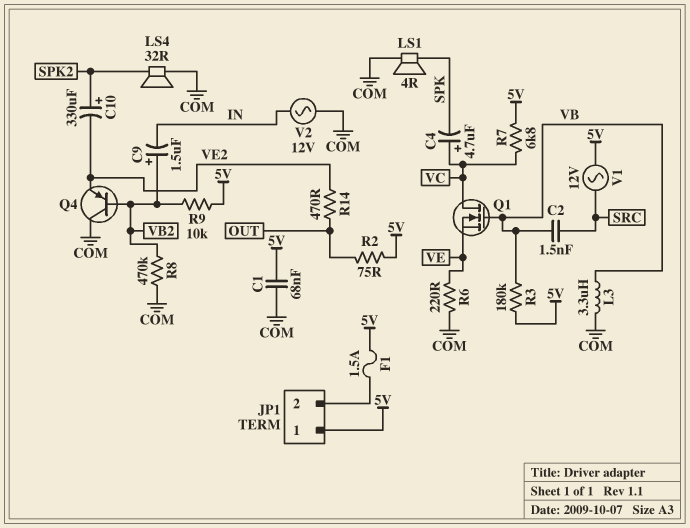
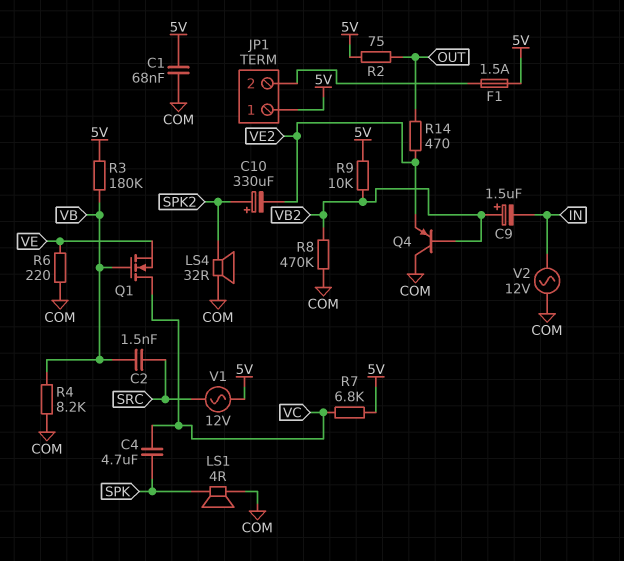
C4: 4.7uF (plus VC, minus SPK) -> 4.7uF (SPK, VC)
L3: 3.3uH (COM, VB) -> none
R4: none -> 8.2k (COM, VB)

